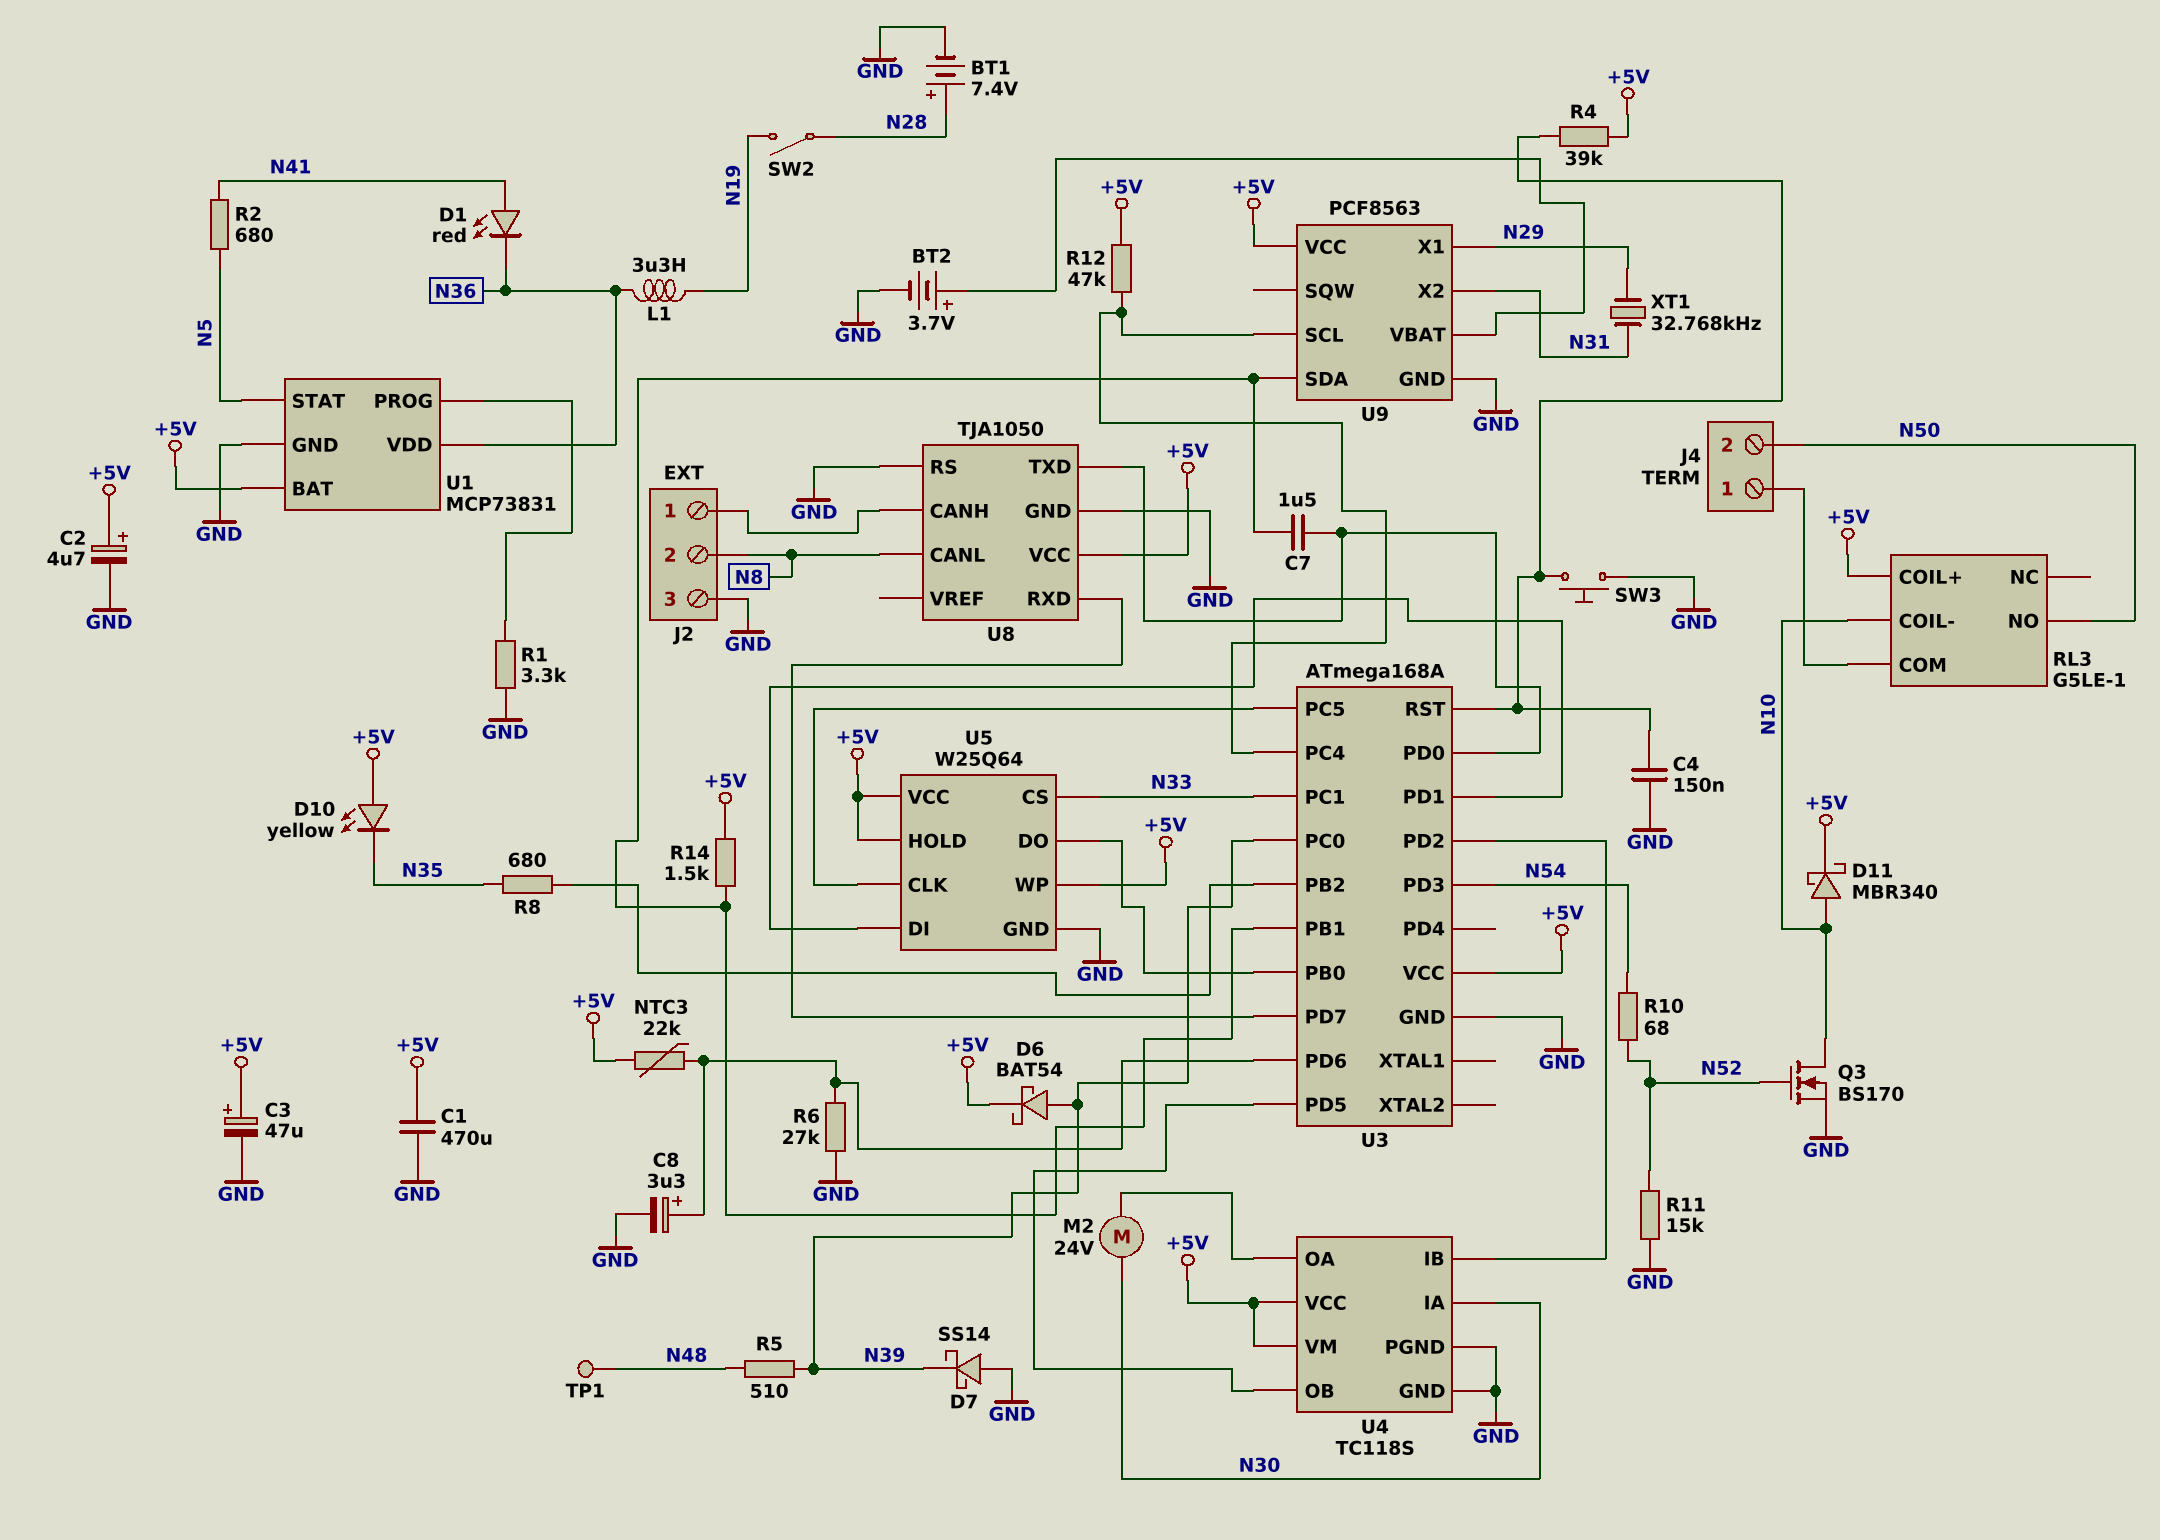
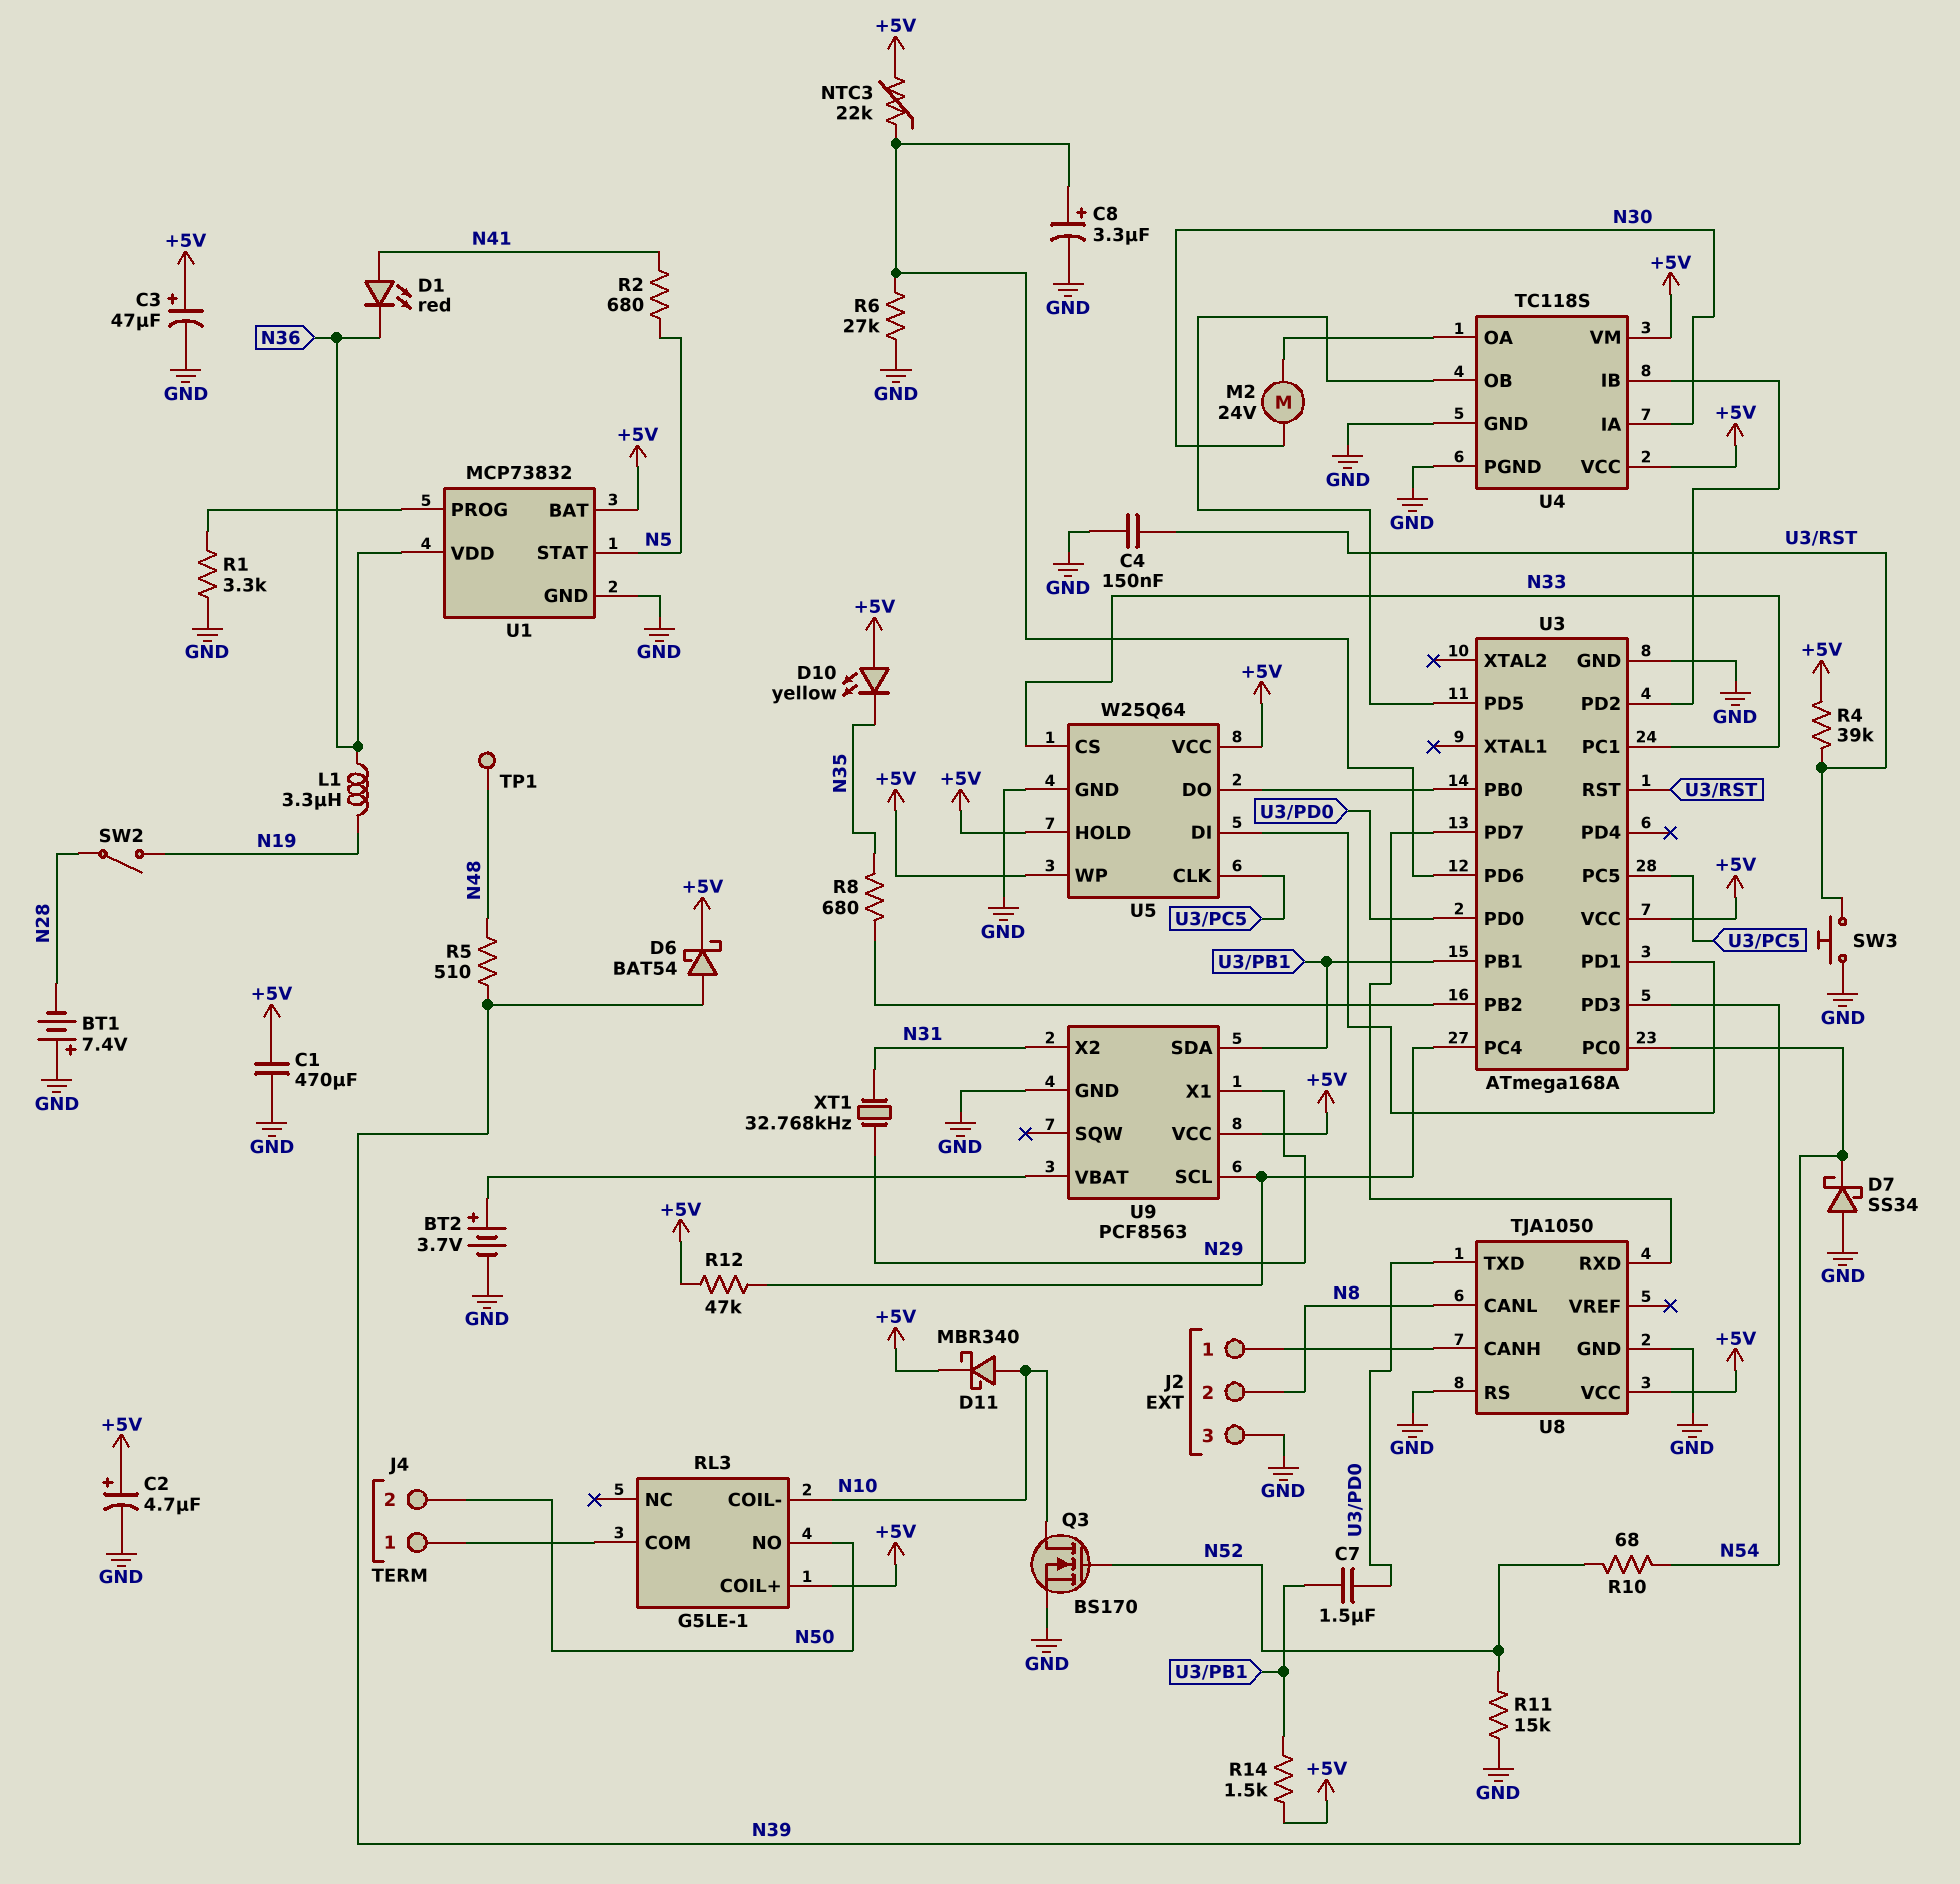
BT1: 7.4V (plus N28, minus GND) -> 7.4V (plus GND, minus N28)
D7: schottky SS14 (A GND, K N39) -> schottky SS34 (A GND, K N39)
U1: MCP73831 -> MCP73832

